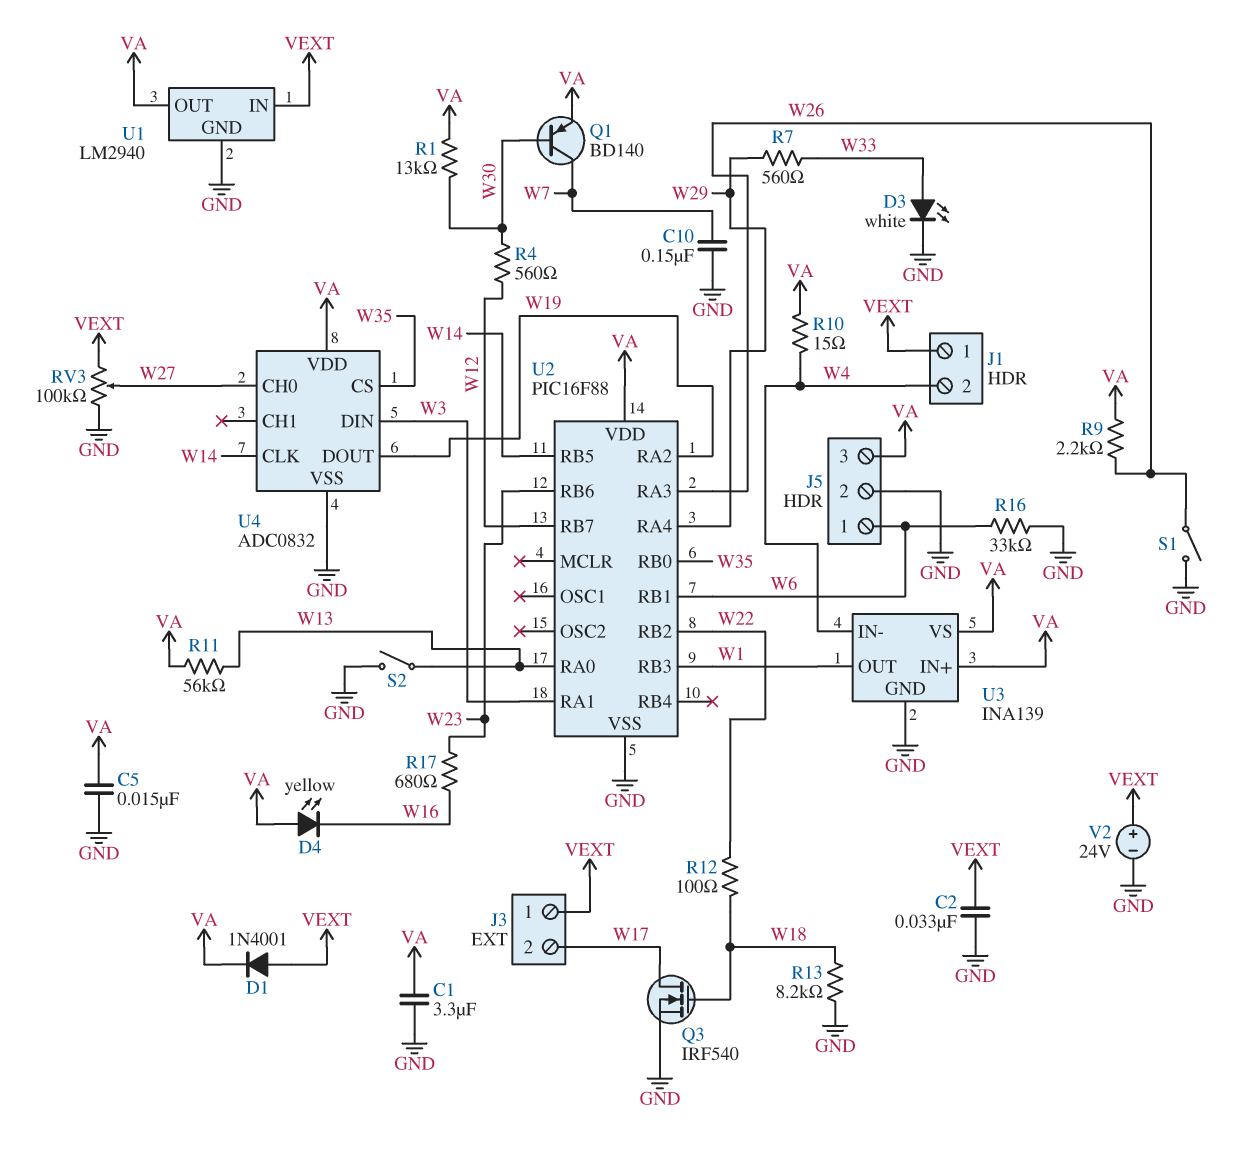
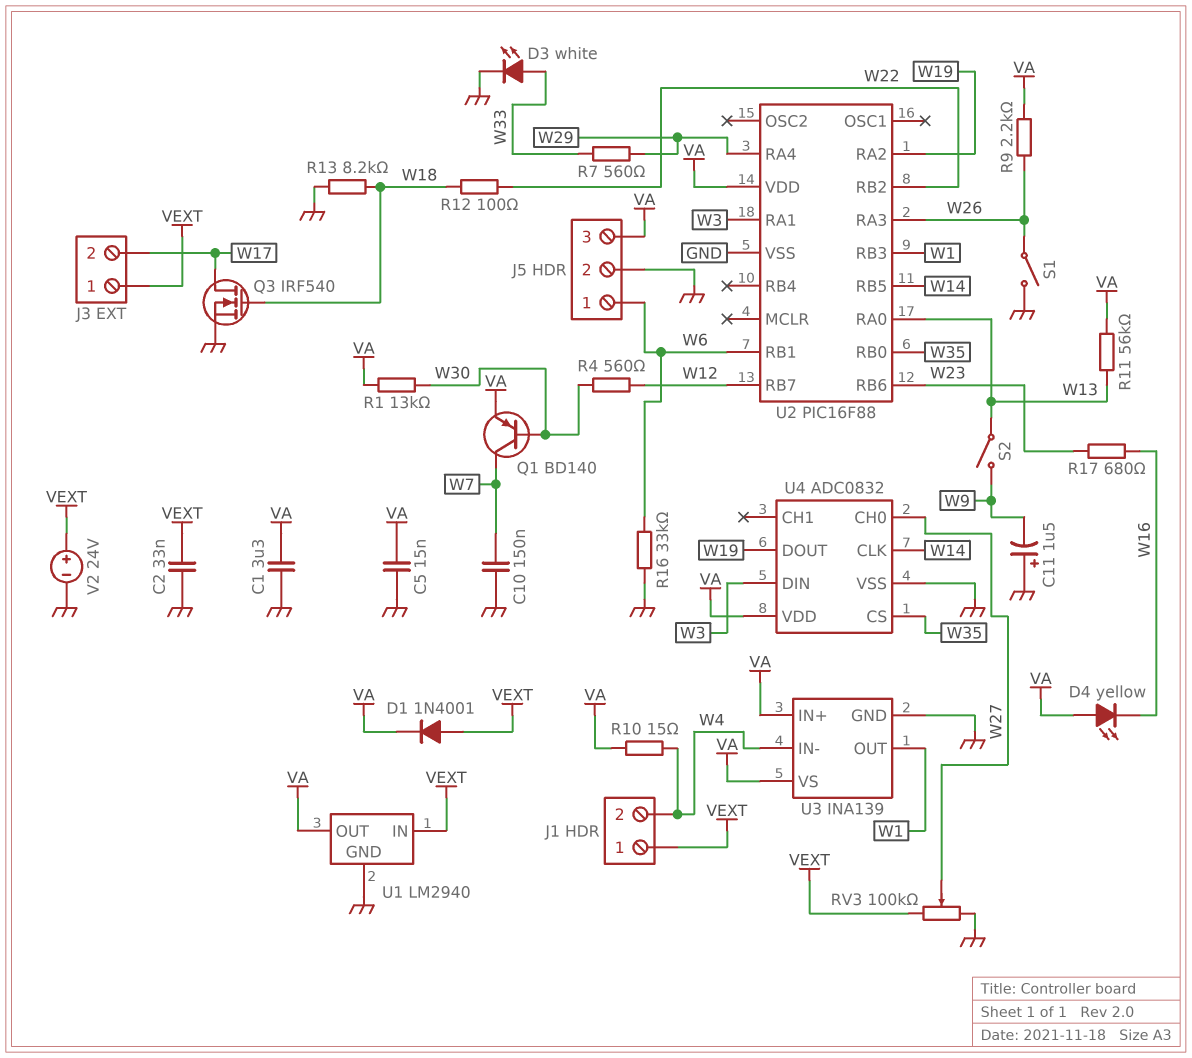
C11: none -> 1.5uF (plus GND, minus W9)
S2: switch (GND, W13) -> switch (W9, W13)

